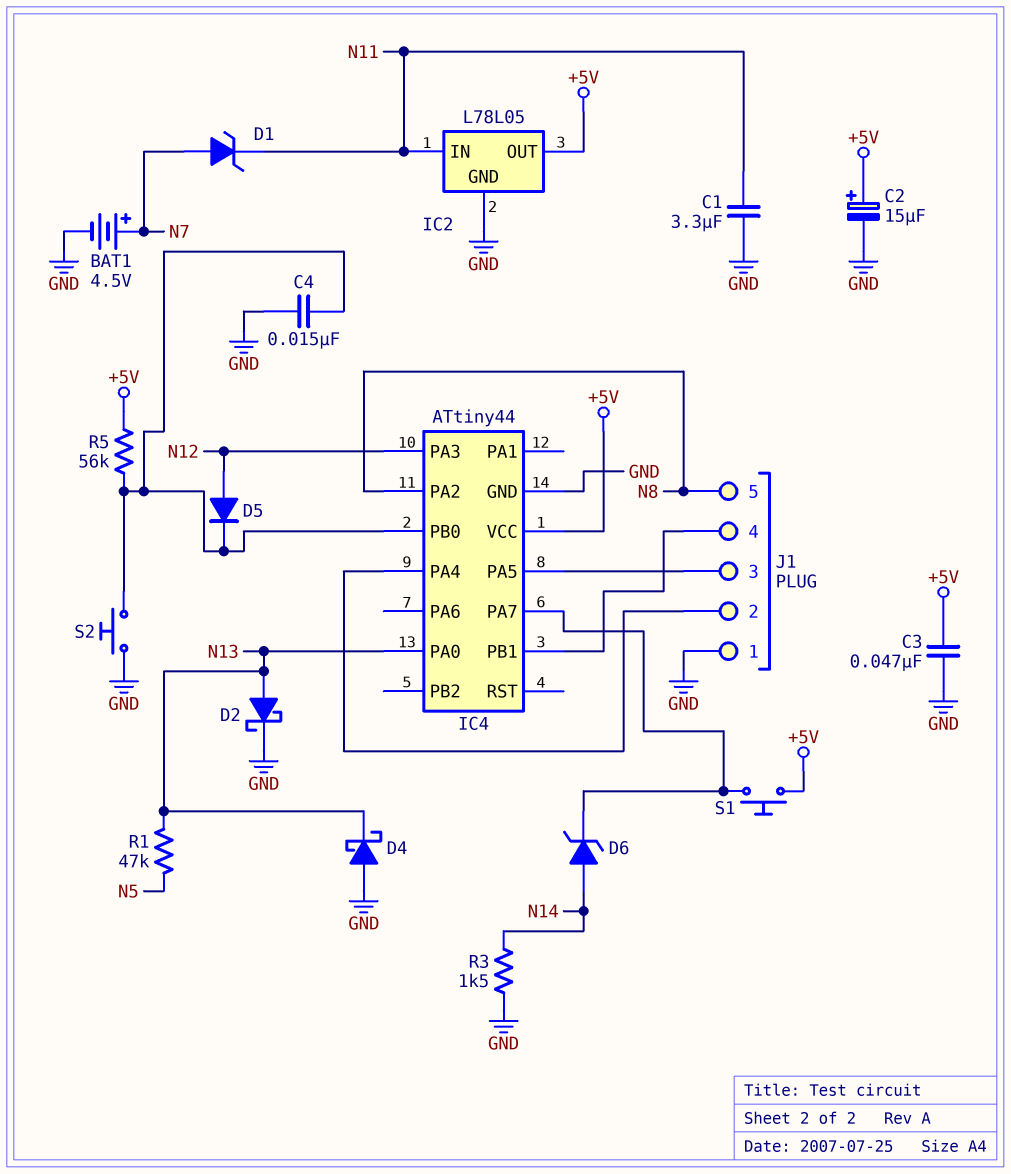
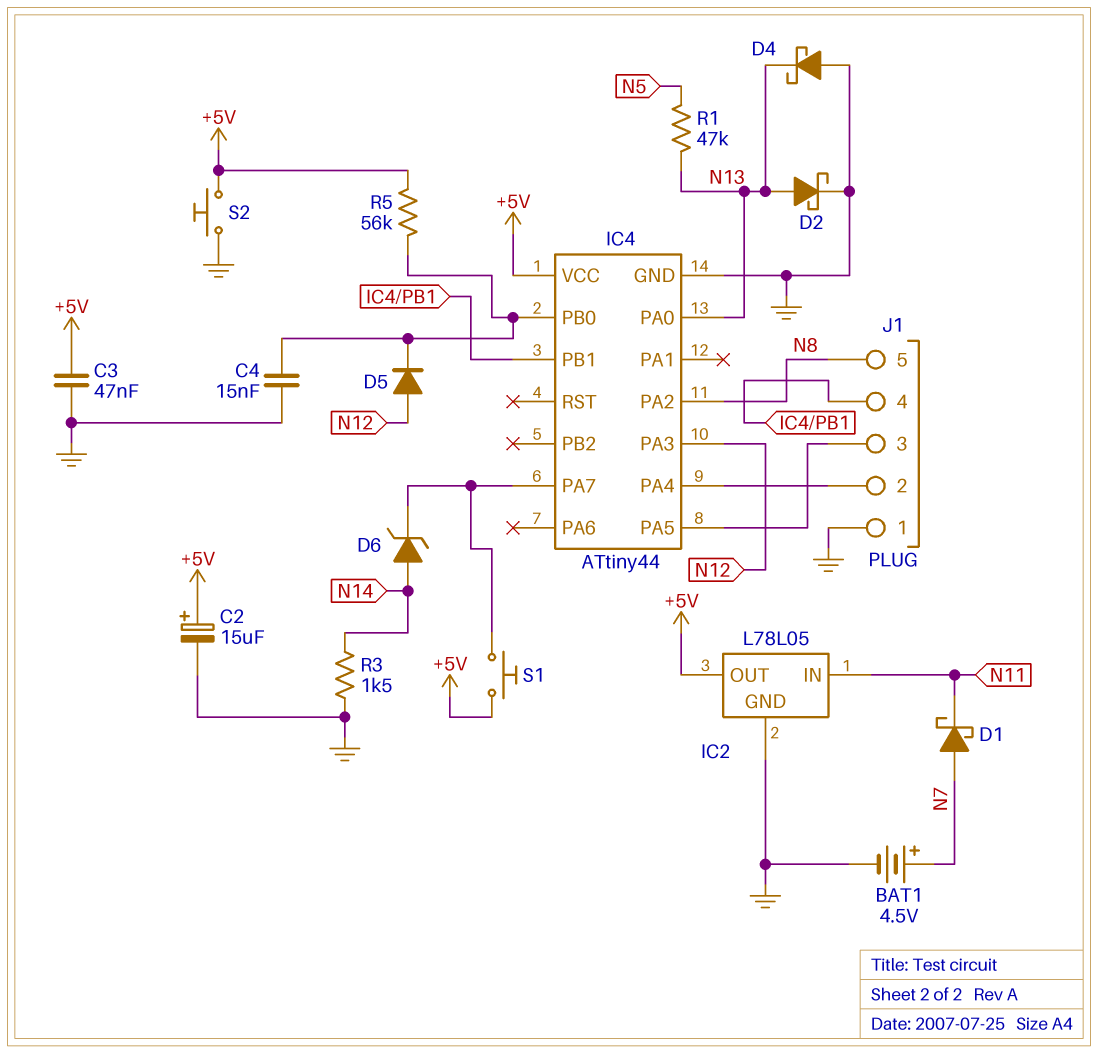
C1: 3.3uF (GND, N11) -> none
D1: zener (A N7, K N11) -> schottky (A N7, K N11)
S2: button (GND, IC4/PB0) -> button (+5V, GND)

